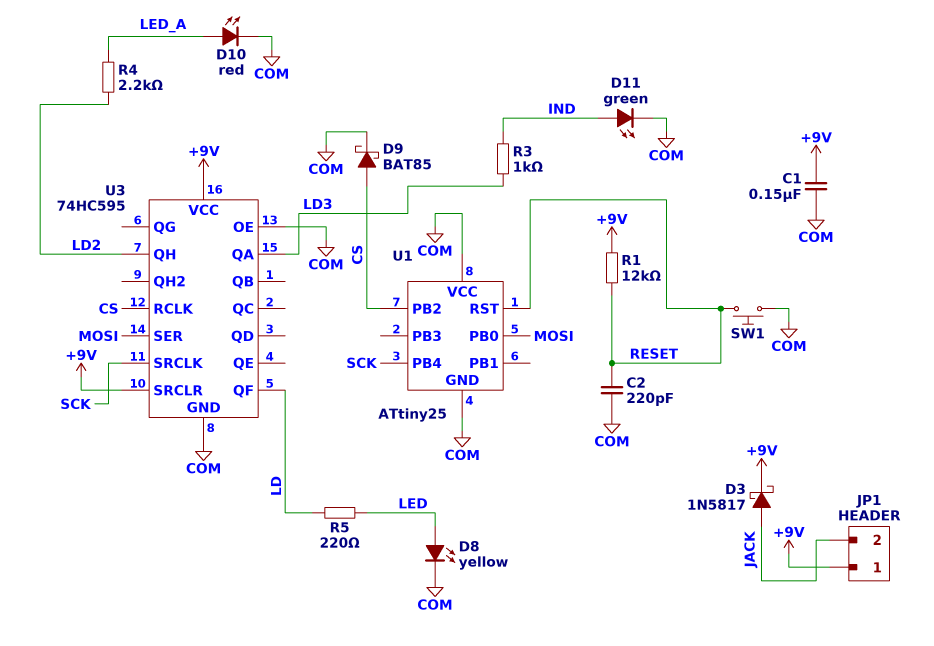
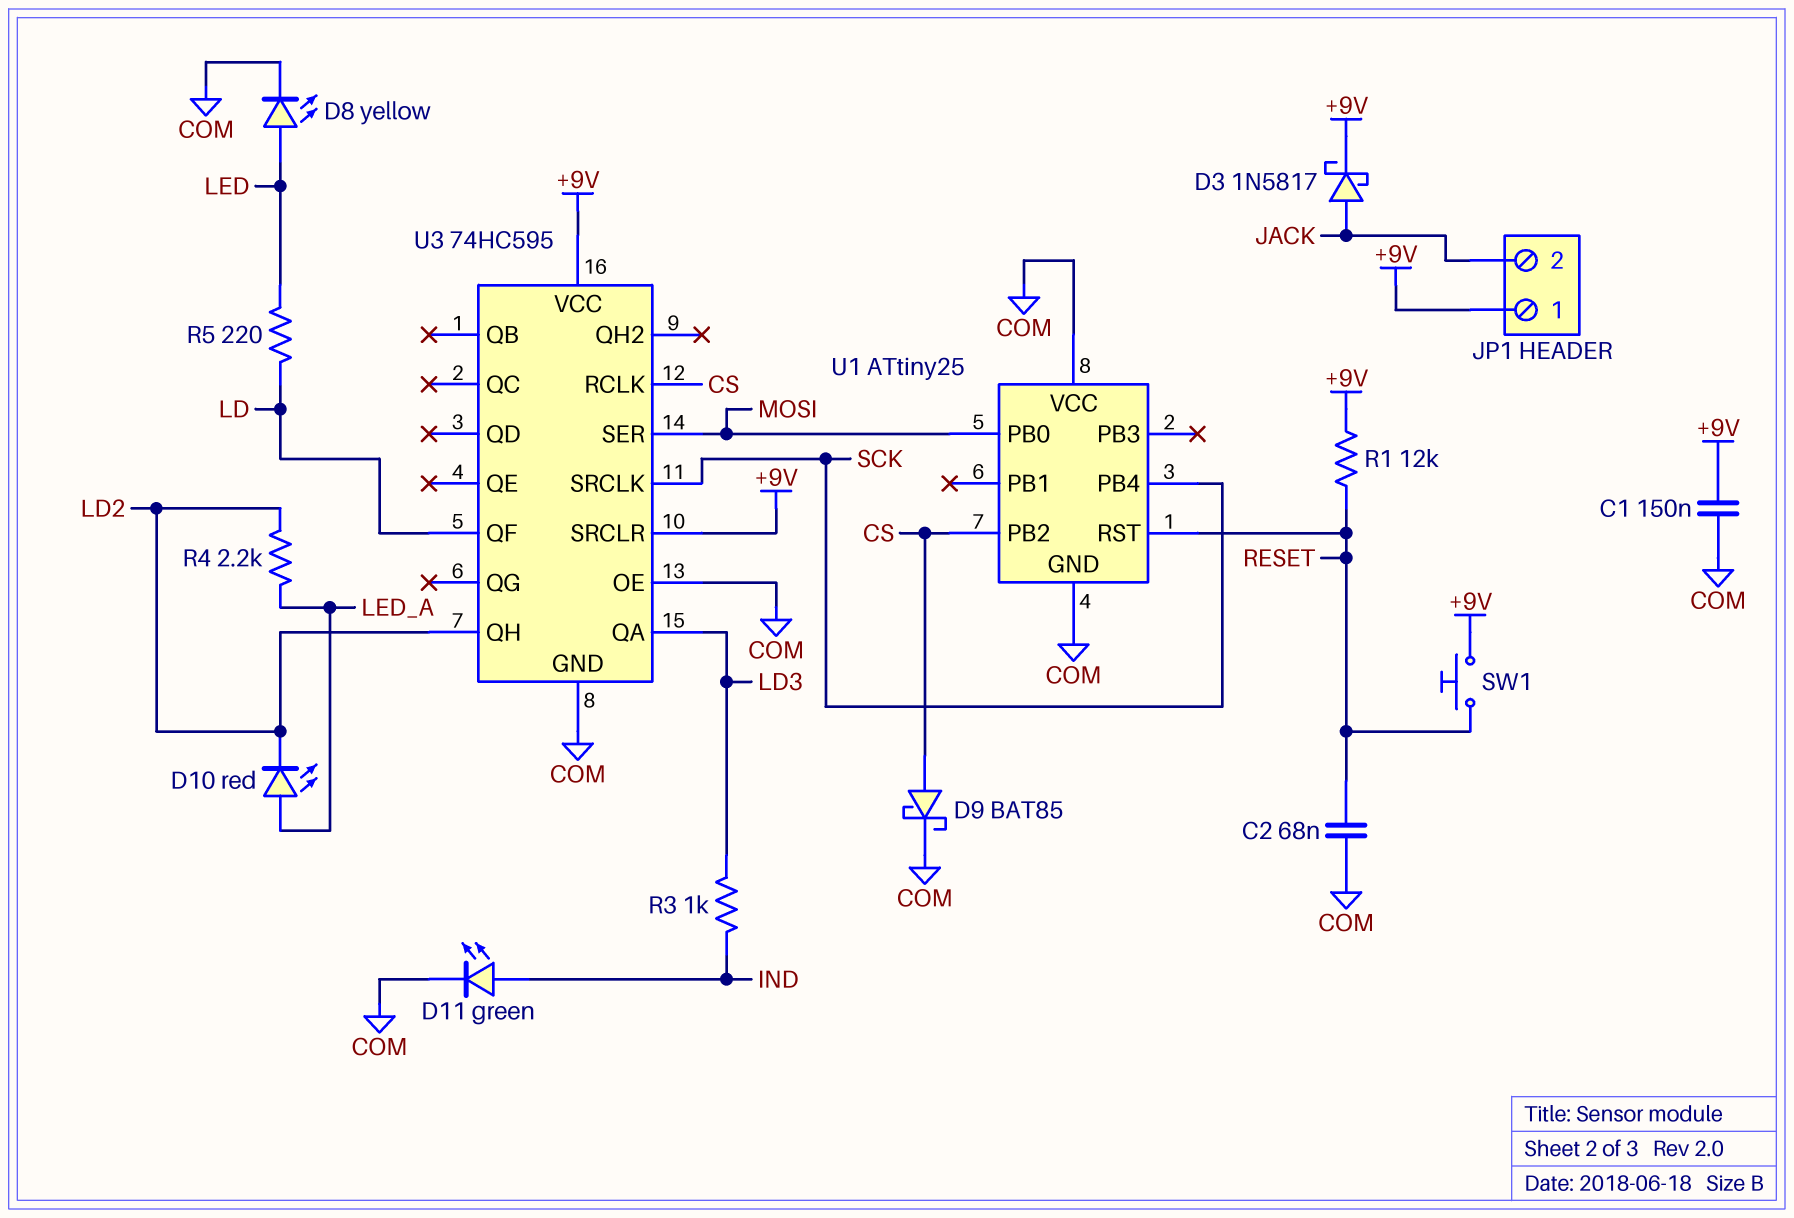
C2: 220pF (COM, RESET) -> 68nF (COM, RESET)
D10: LED red (A LED_A, K COM) -> LED red (A LED_A, K LD2)
SW1: button (COM, RESET) -> button (+9V, RESET)

